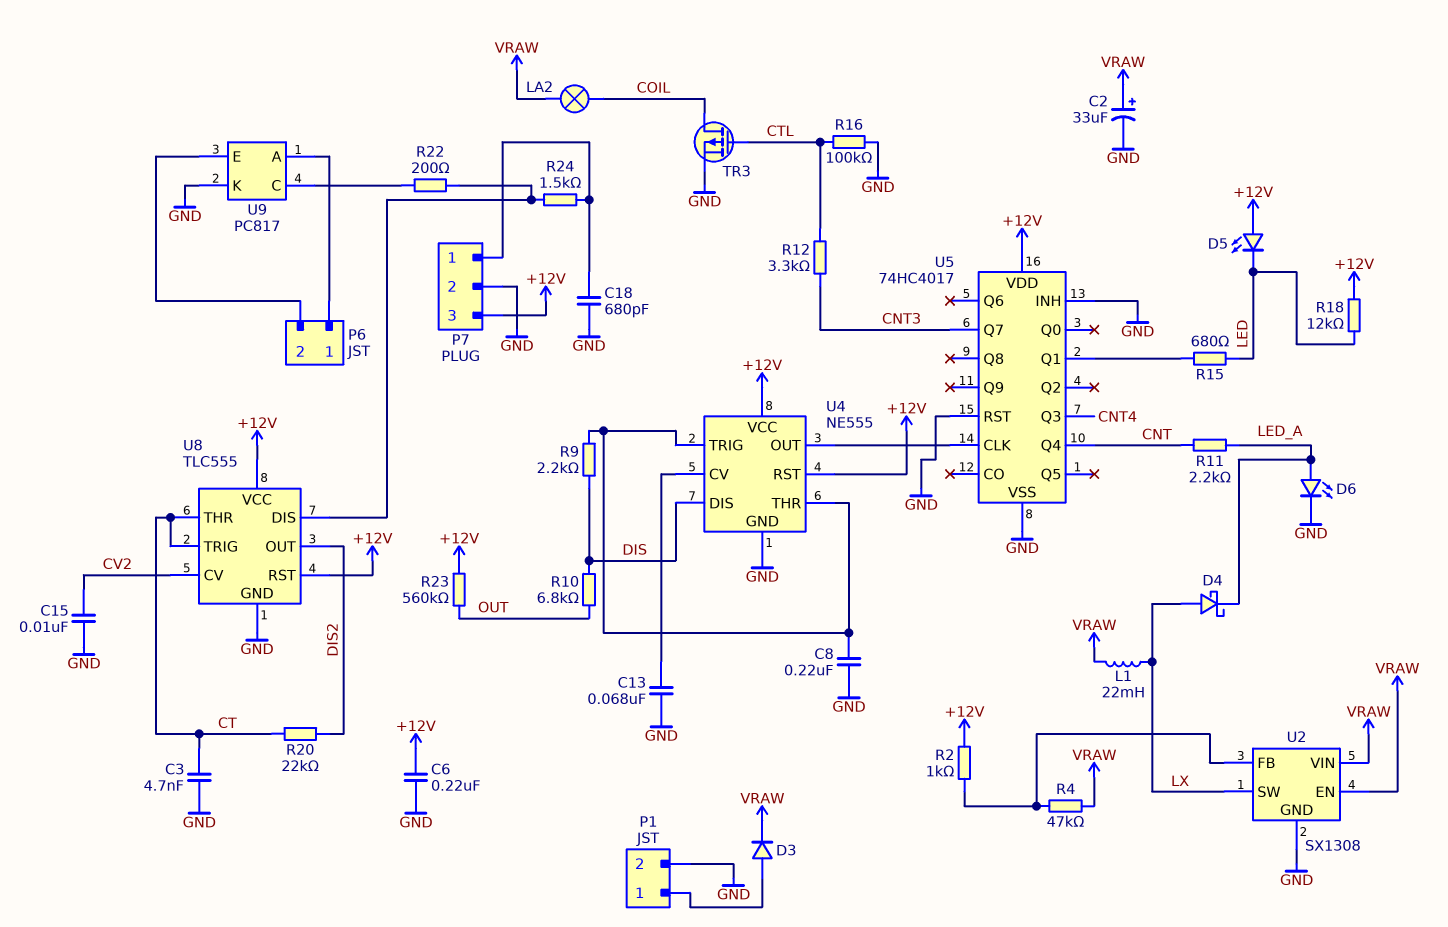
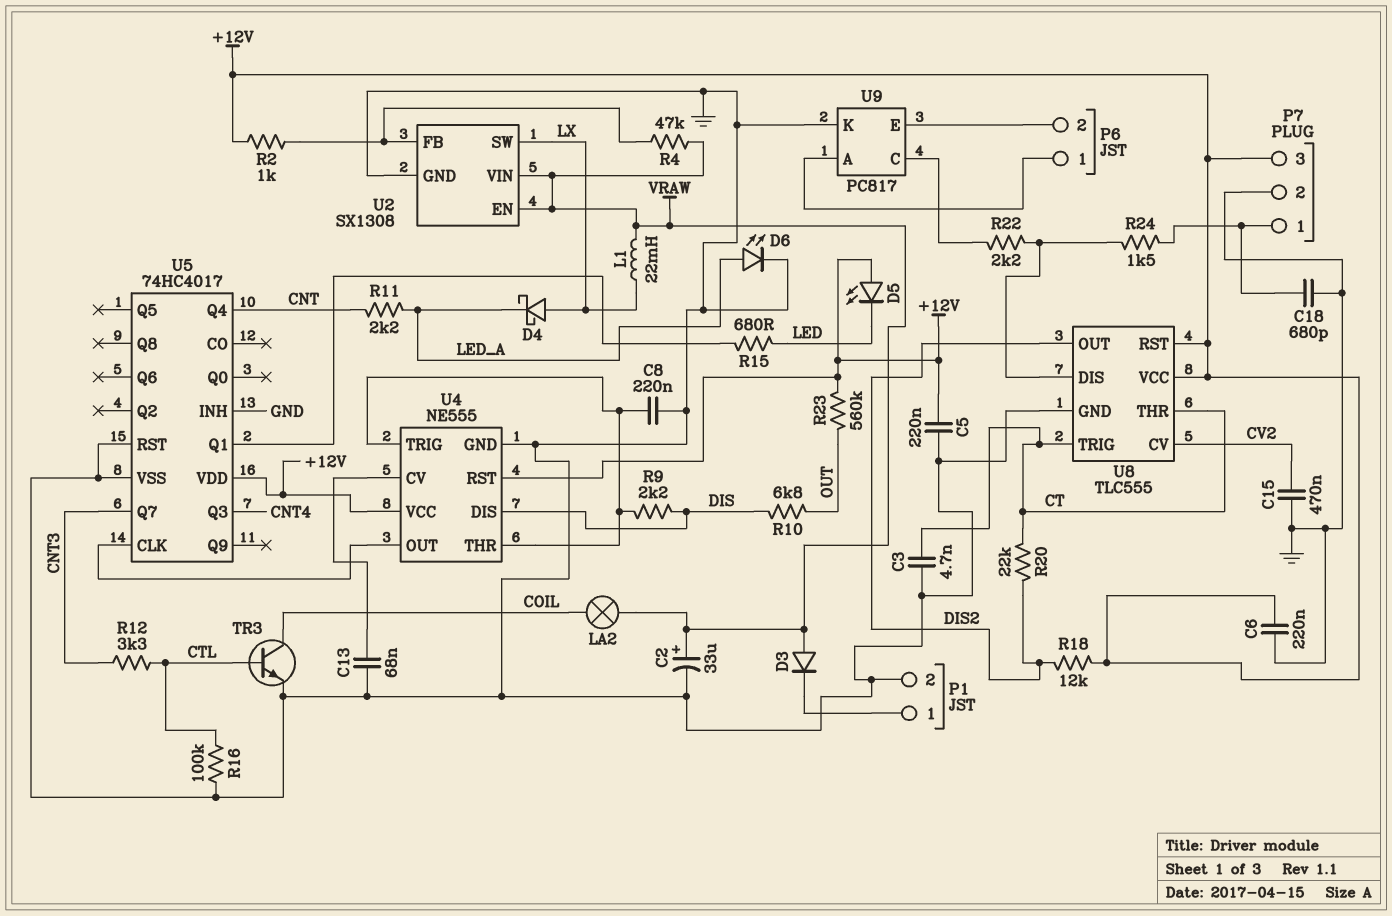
C5: none -> 220nF (+12V, GND)
C15: 10nF (CV2, GND) -> 470nF (CV2, GND)
D3: diode (A P1/1, K VRAW) -> diode (A VRAW, K P1/1)
R18: 12k (+12V, LED) -> 12k (+12V, DIS2)
R22: 200 (U8/DIS, U9/C) -> 2.2k (U8/DIS, U9/C)
TR3: PMOS (G CTL, D COIL, S GND) -> NPN (B CTL, C COIL, E GND)

